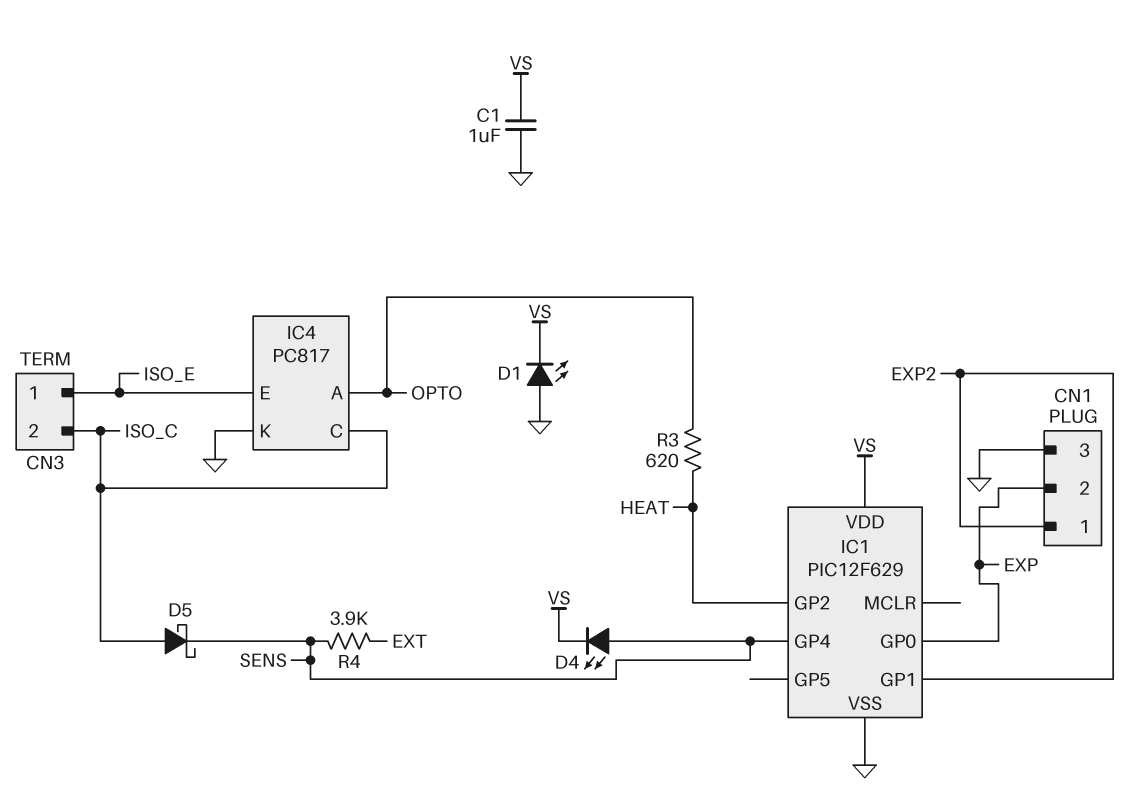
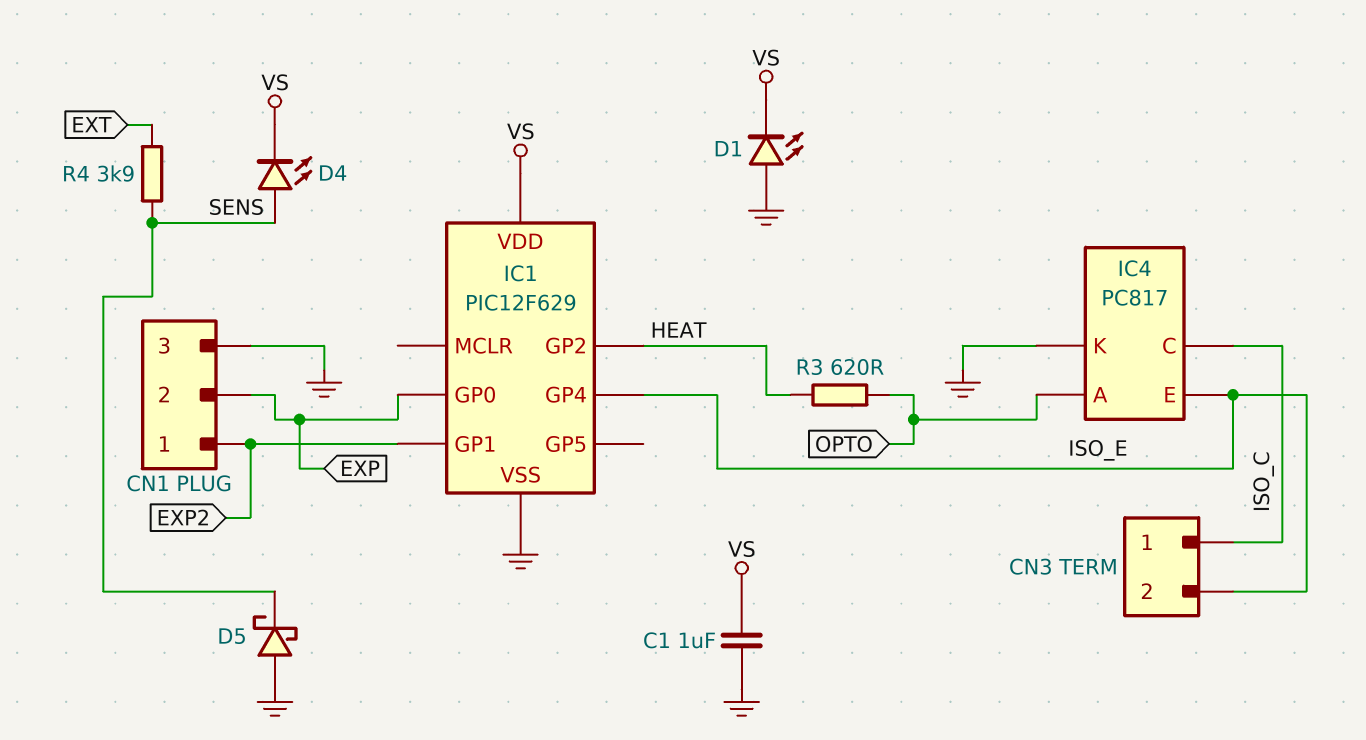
CN3 pin 1: ISO_E -> ISO_C
CN3 pin 2: ISO_C -> ISO_E
D5: schottky (A ISO_C, K SENS) -> schottky (A GND, K SENS)
IC1 pin GP4: SENS -> ISO_E

